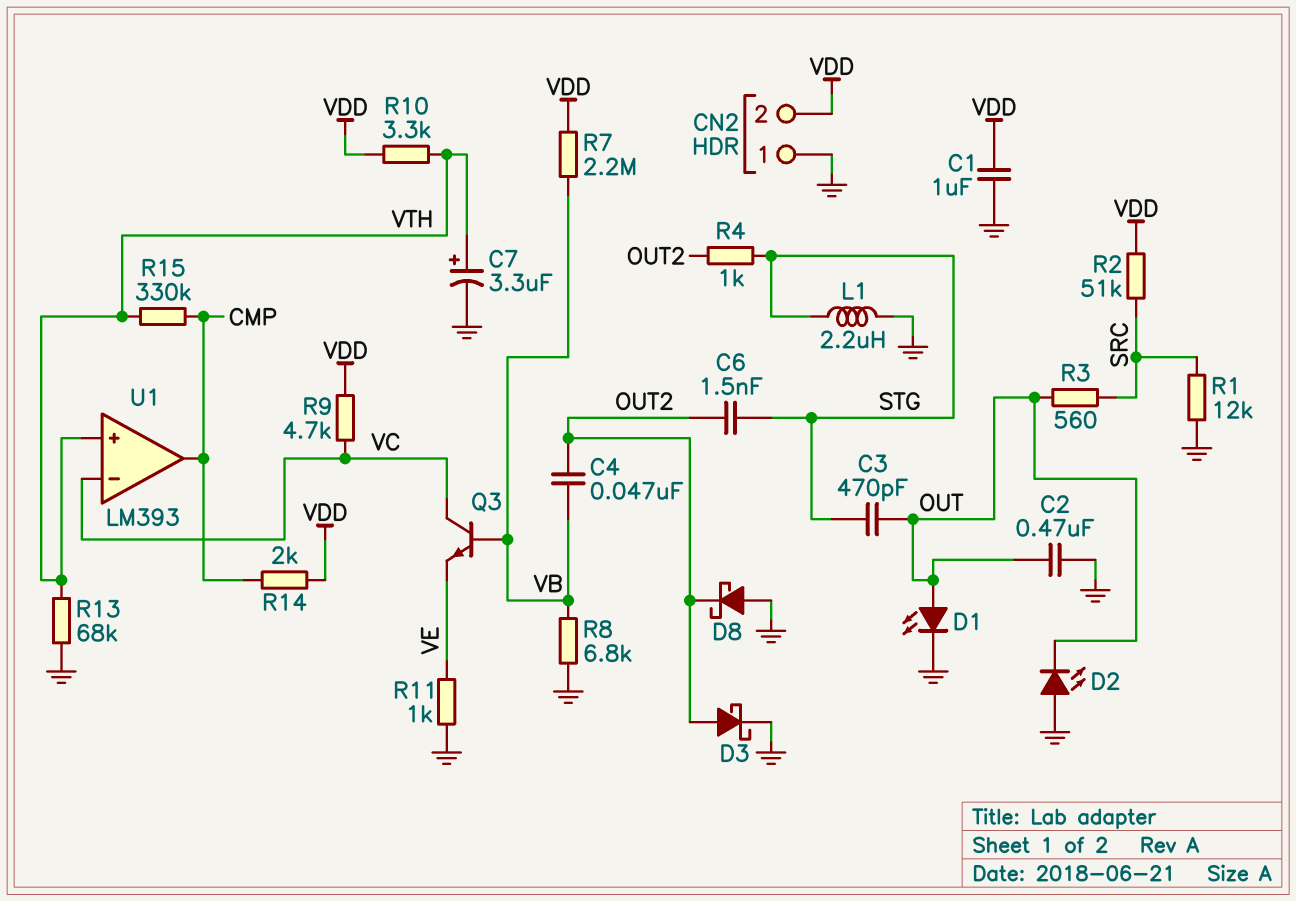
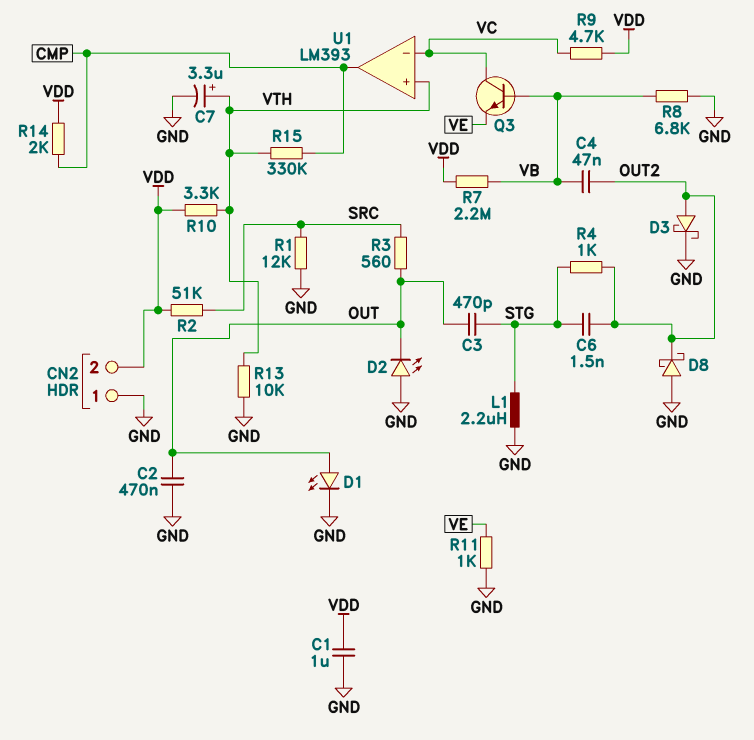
R13: 68k (GND, VTH) -> 10k (GND, VTH)

